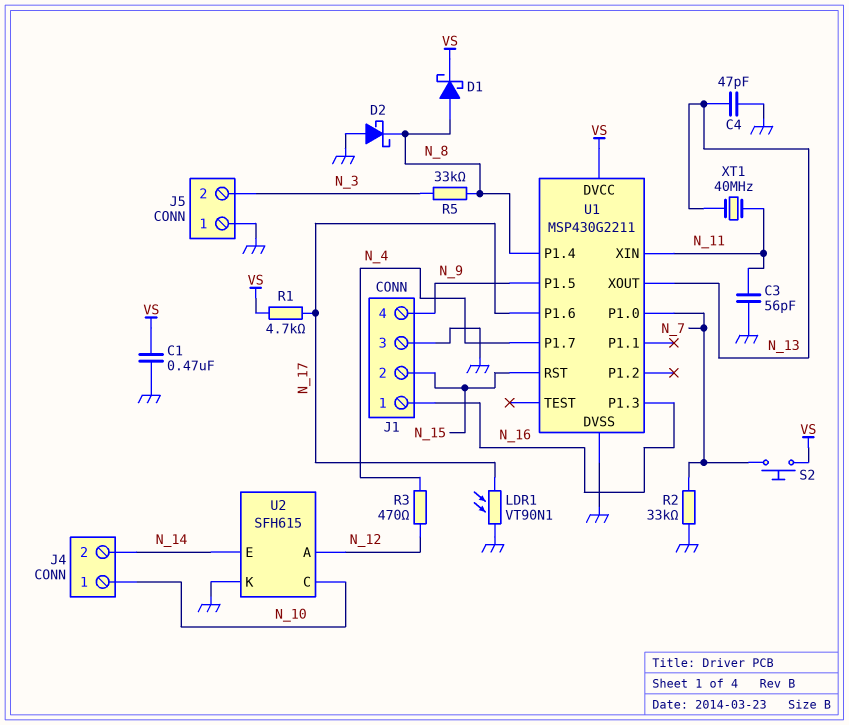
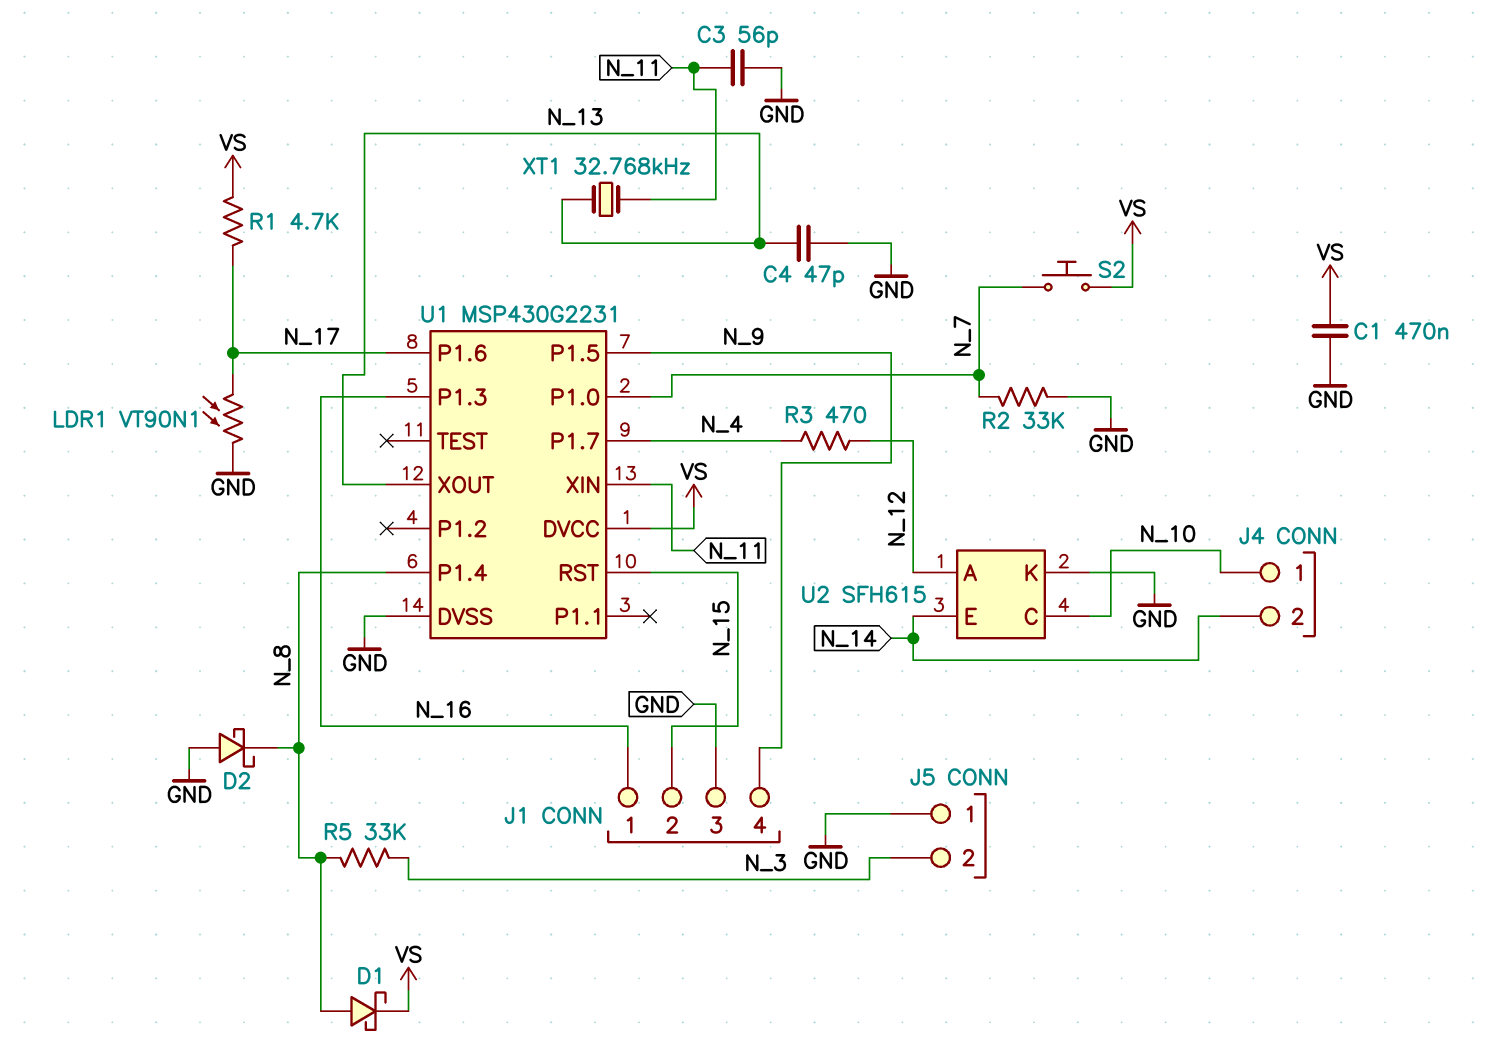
U1: MSP430G2211 -> MSP430G2231
XT1: 40MHz (N_11, N_13) -> 32.768kHz (N_11, N_13)

